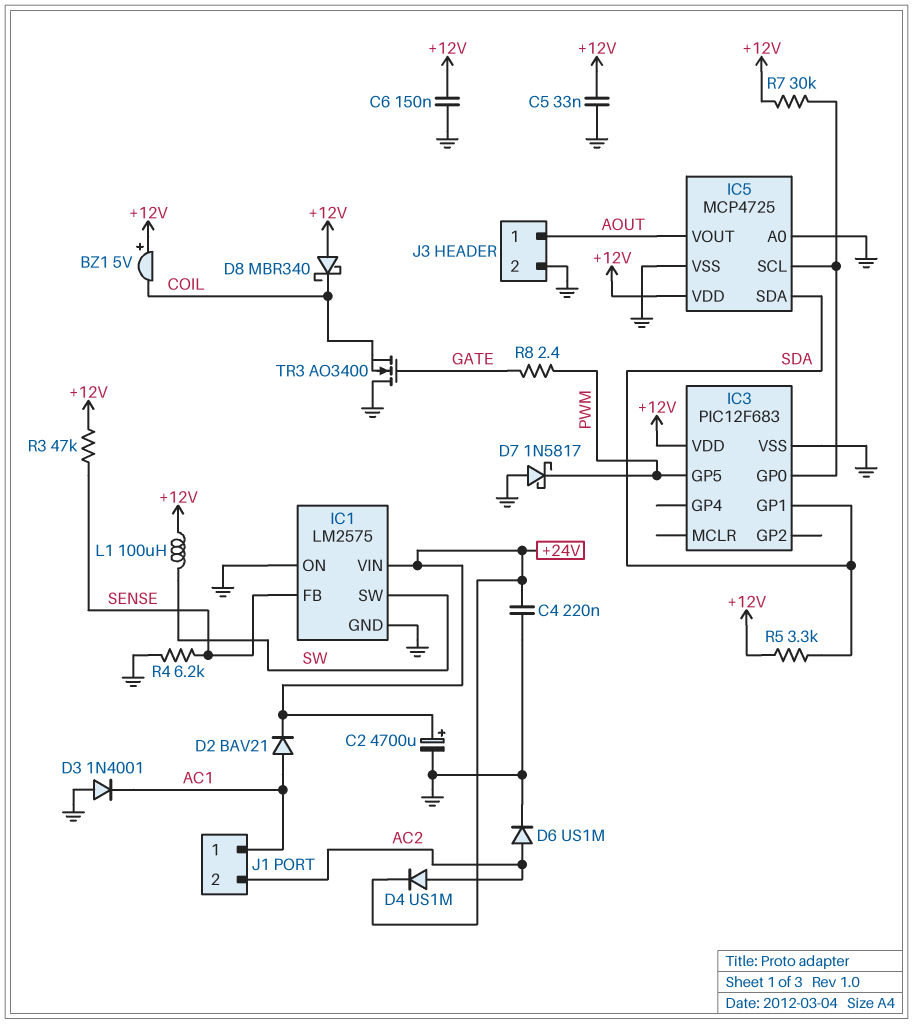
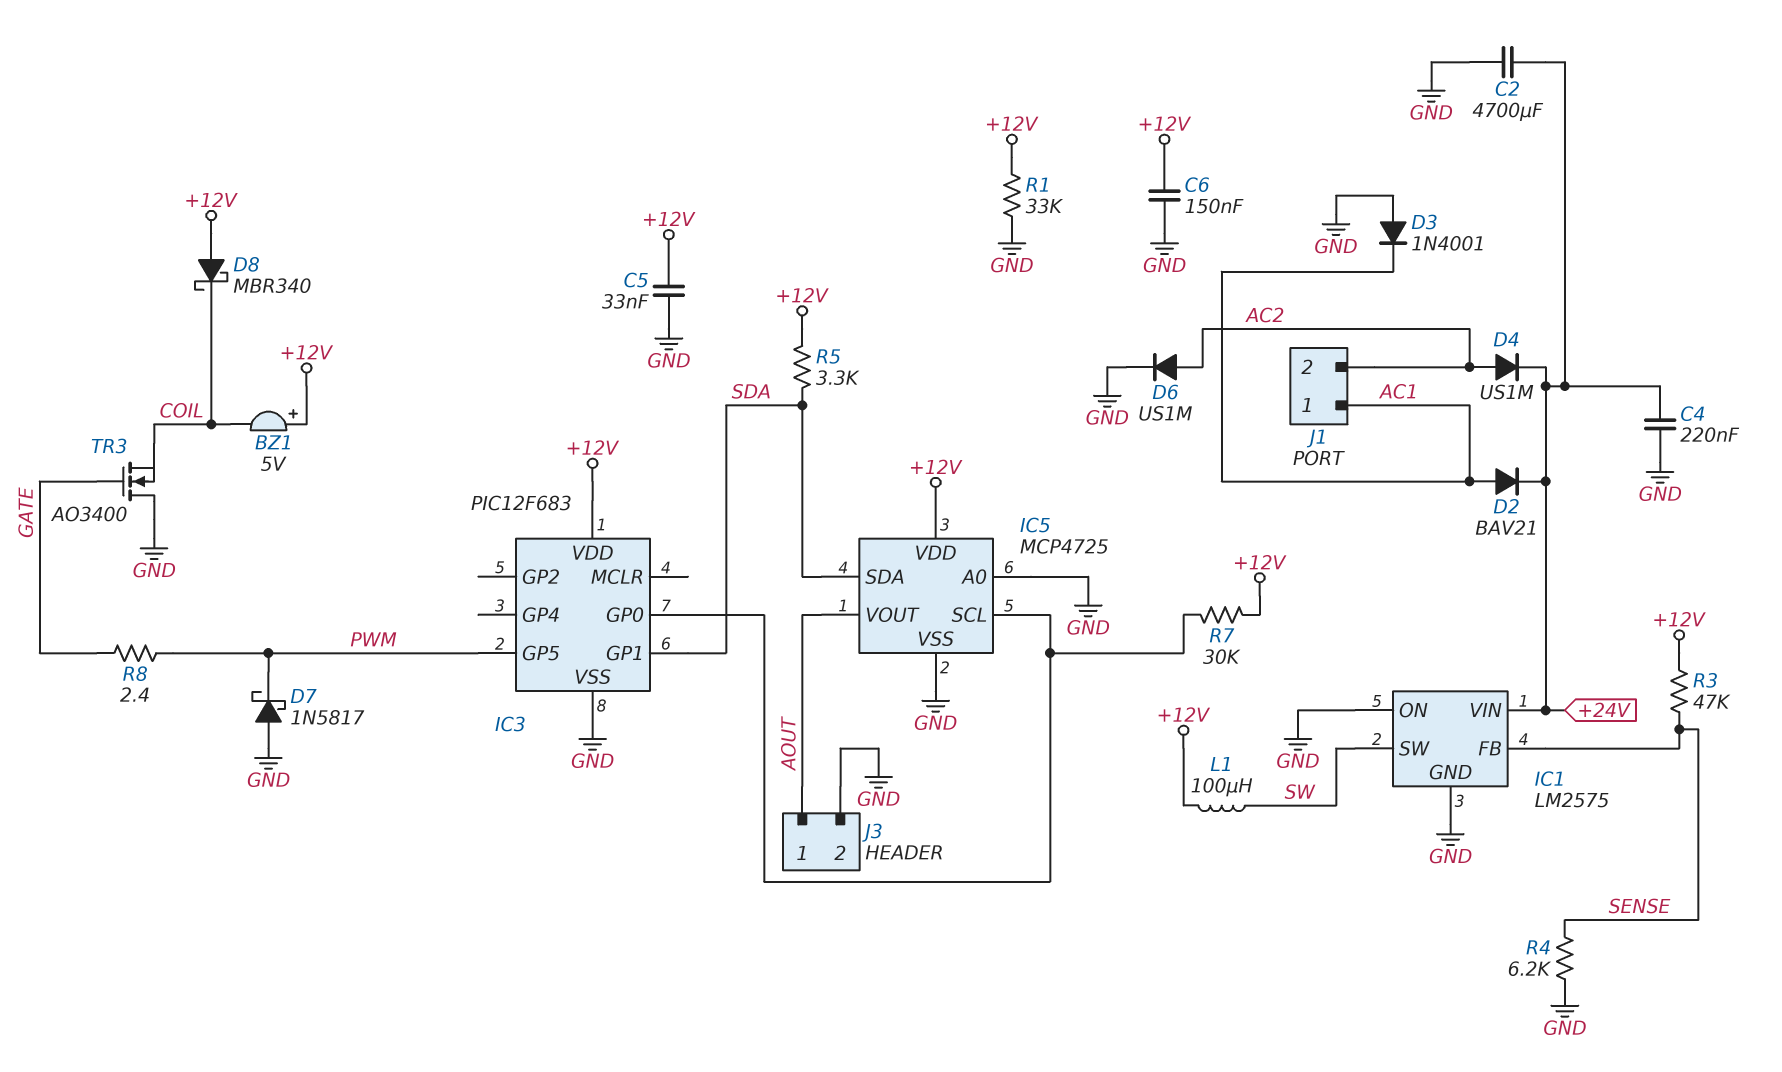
C2: 4700uF (plus +24V, minus GND) -> 4700uF (+24V, GND)
R1: none -> 33k (+12V, GND)

